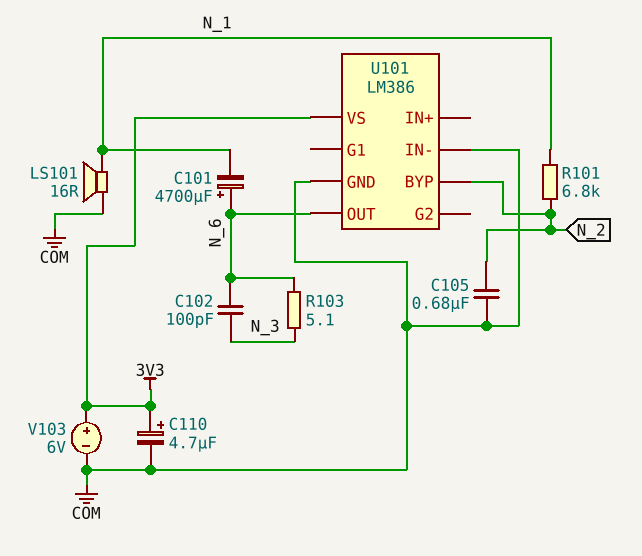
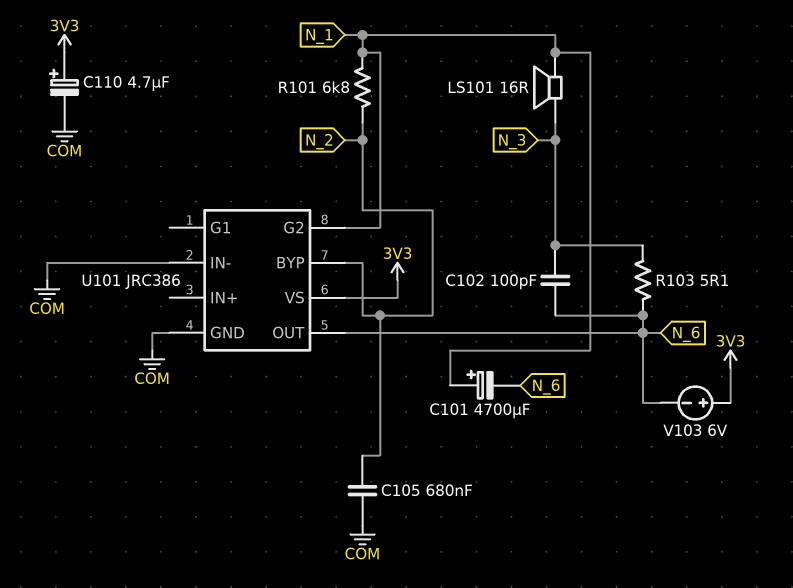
C101: 4700uF (plus N_6, minus N_1) -> 4700uF (plus N_1, minus N_6)
LS101: speaker 16R (COM, N_1) -> speaker 16R (N_1, N_3)
U101: LM386 -> JRC386
U101 pin G2: none -> N_1
V103: 6V (plus 3V3, minus COM) -> 6V (plus 3V3, minus N_6)

